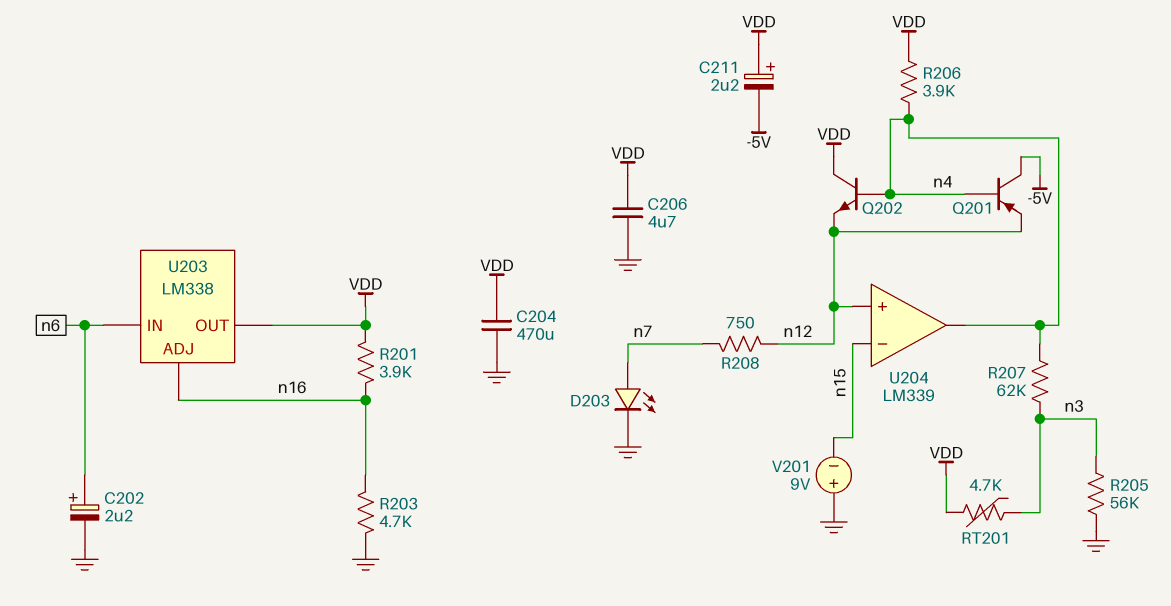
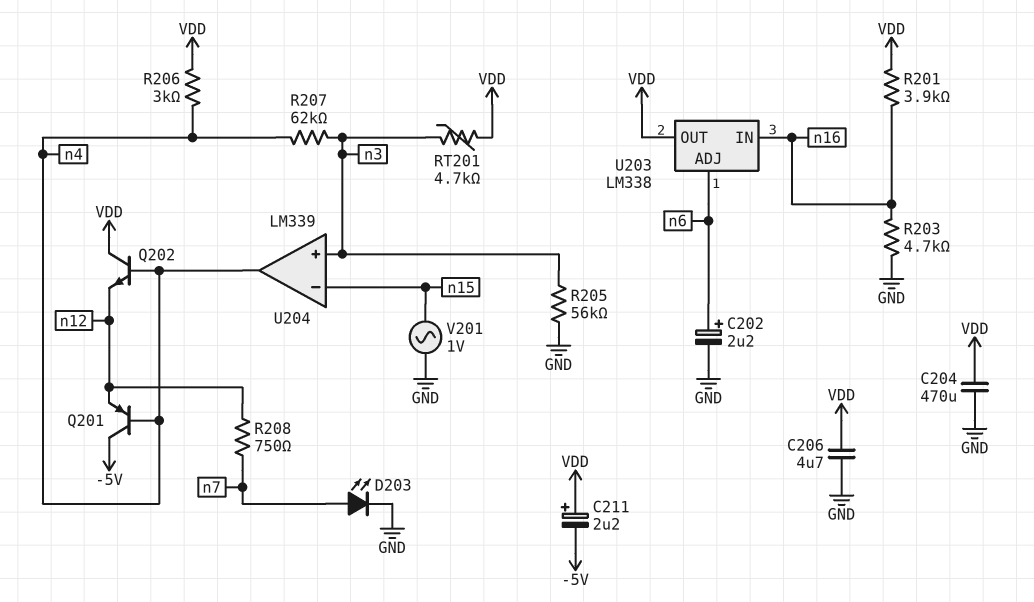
R206: 3.9k (VDD, n4) -> 3k (VDD, n4)
U203 pin ADJ: n16 -> n6
U203 pin IN: n6 -> n16
U204 pin in+: n12 -> n3
V201: 9V (plus GND, minus n15) -> AC 1V (GND, n15)

